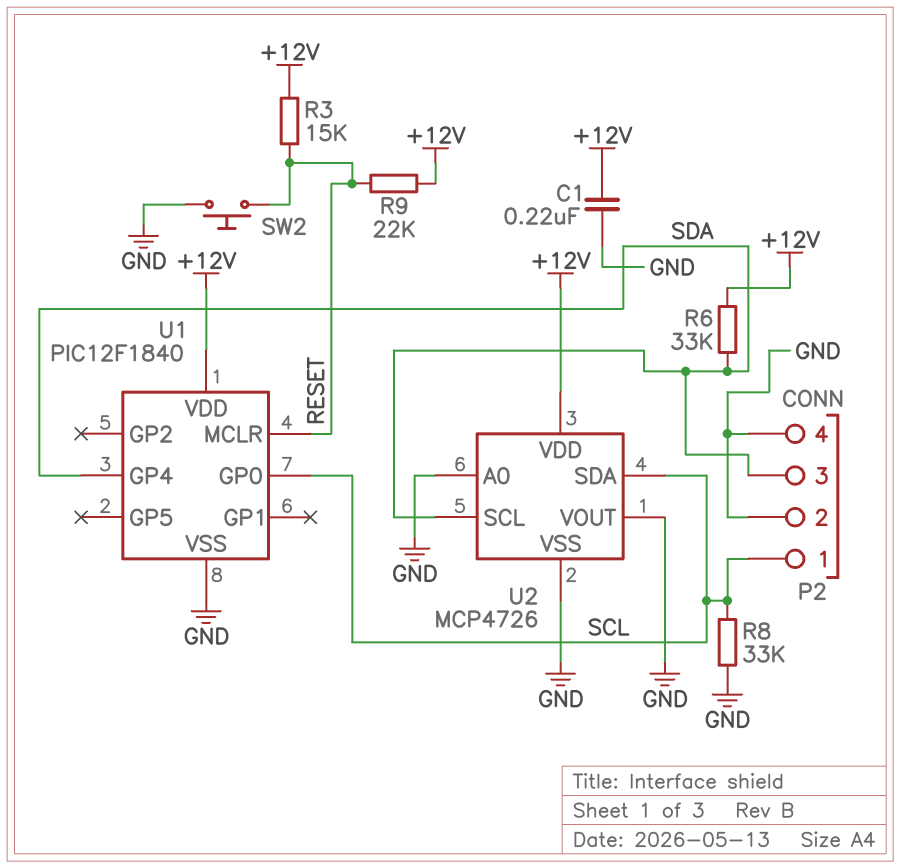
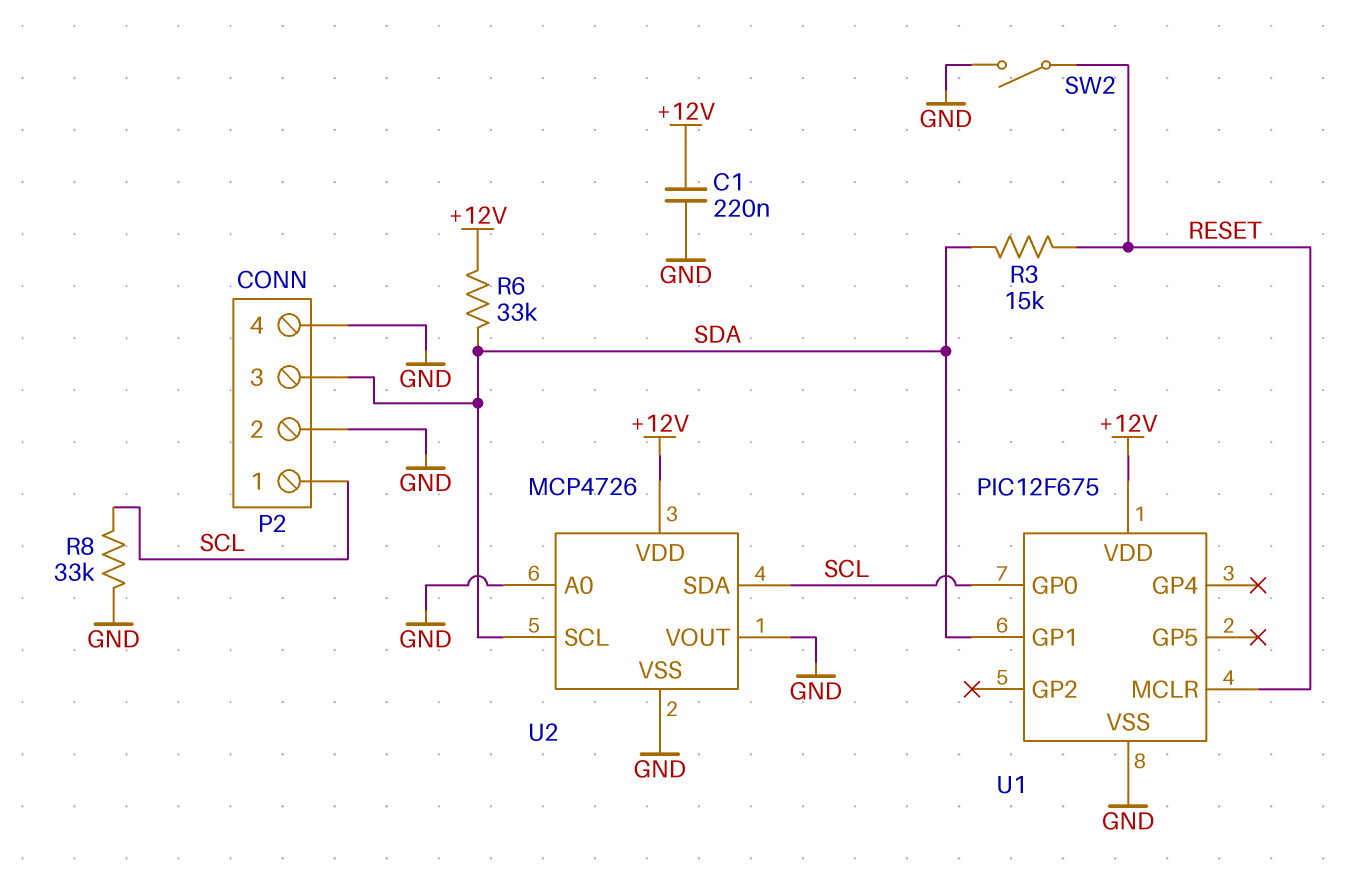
R3: 15k (+12V, RESET) -> 15k (RESET, SDA)
R9: 22k (+12V, RESET) -> none
SW2: button (GND, RESET) -> switch (GND, RESET)
U1: PIC12F1840 -> PIC12F675
U1 pin GP1: none -> SDA
U1 pin GP4: SDA -> none

